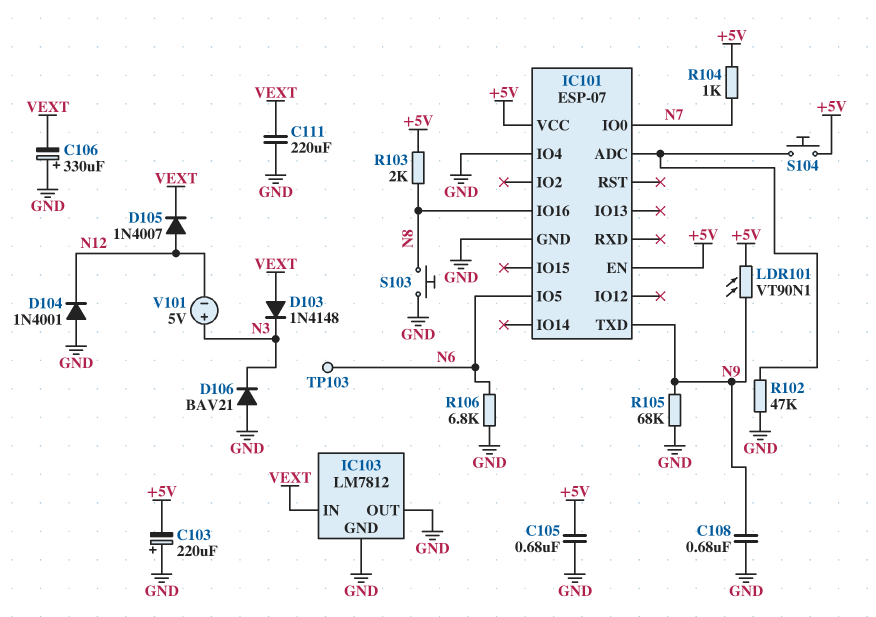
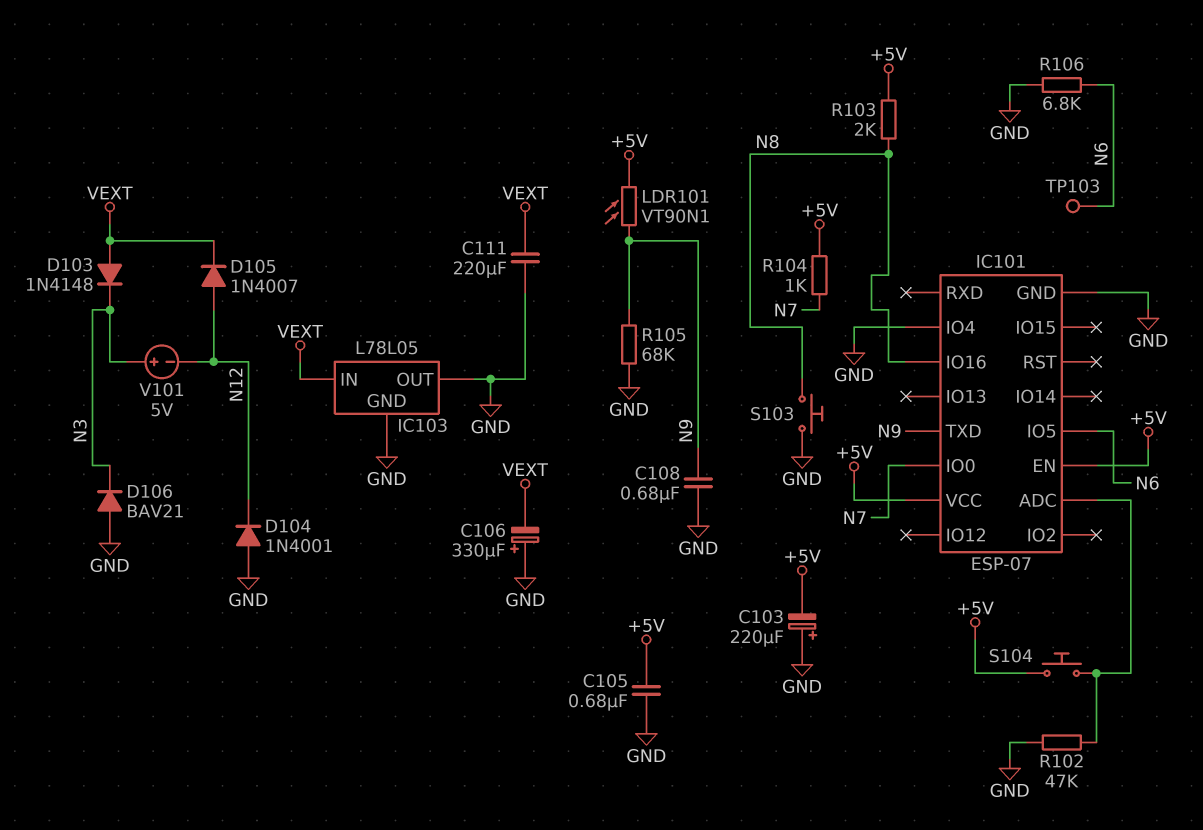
IC103: LM7812 -> L78L05

